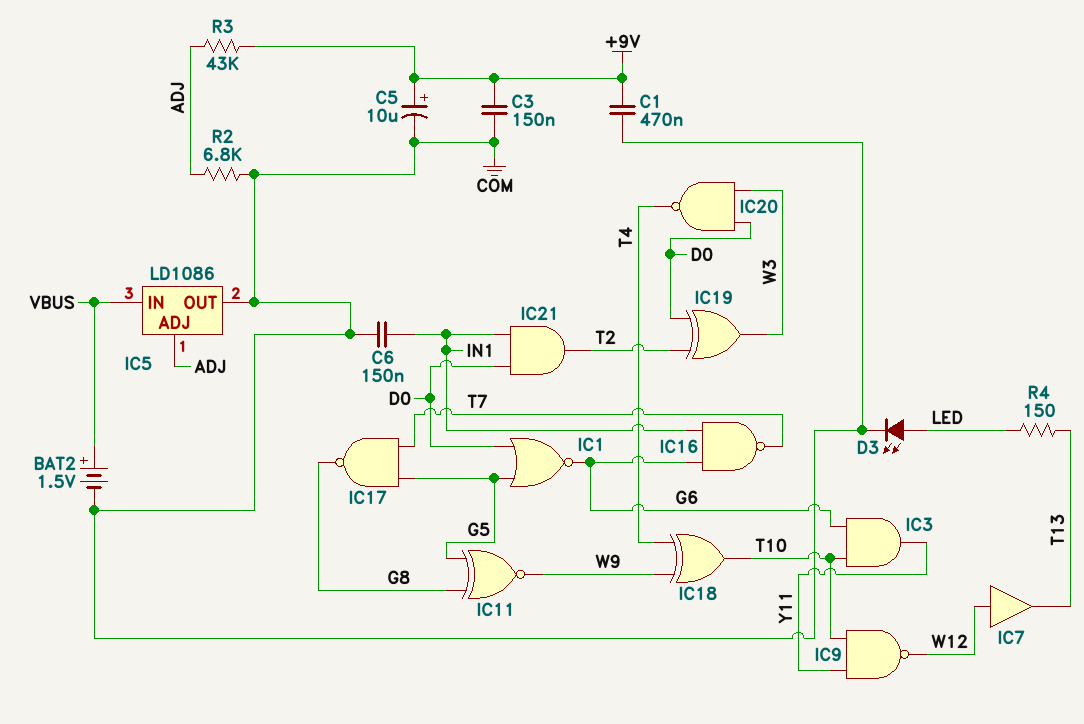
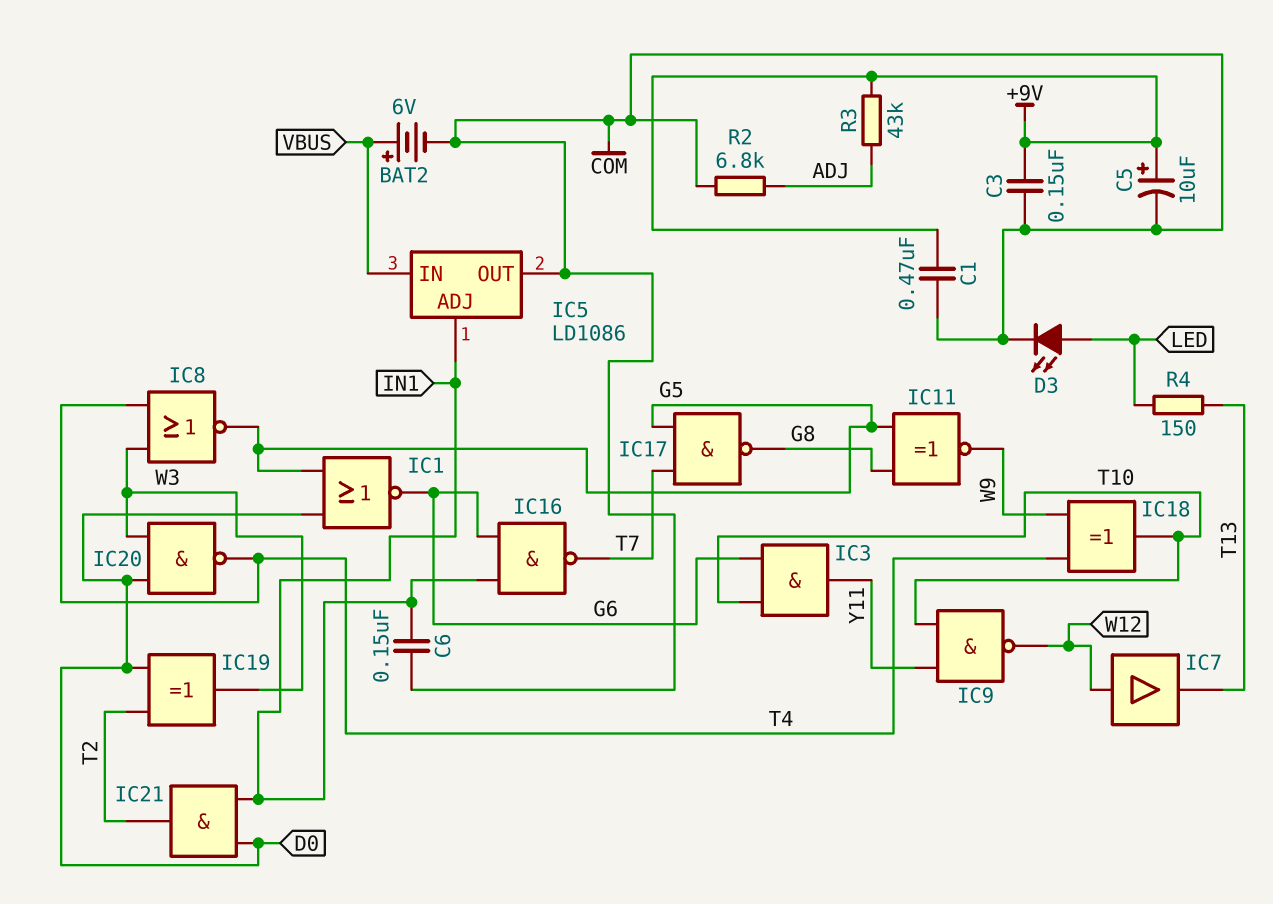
BAT2: 1.5V (plus VBUS, minus COM) -> 6V (plus VBUS, minus COM)
IC5 pin ADJ: ADJ -> IN1
IC8: none -> NOR (in T4, in W3, out G5)

